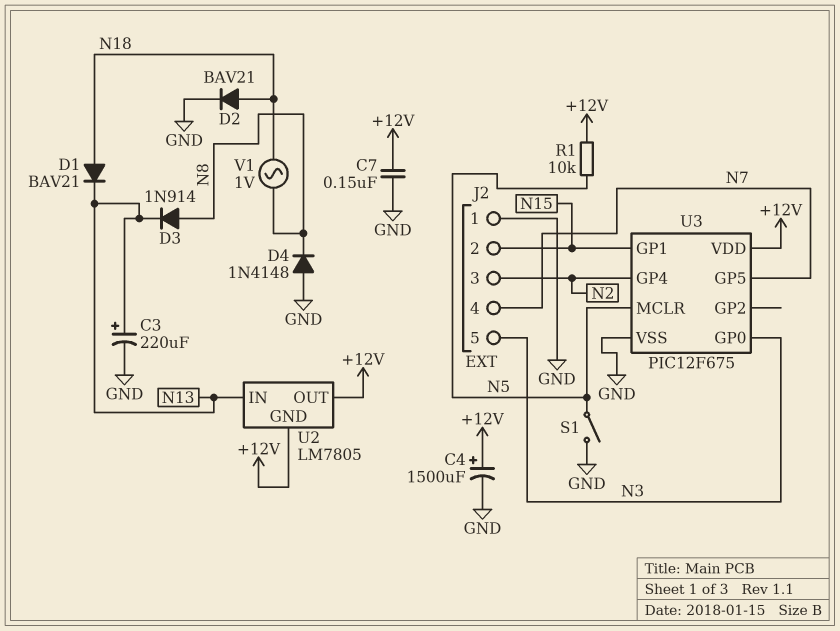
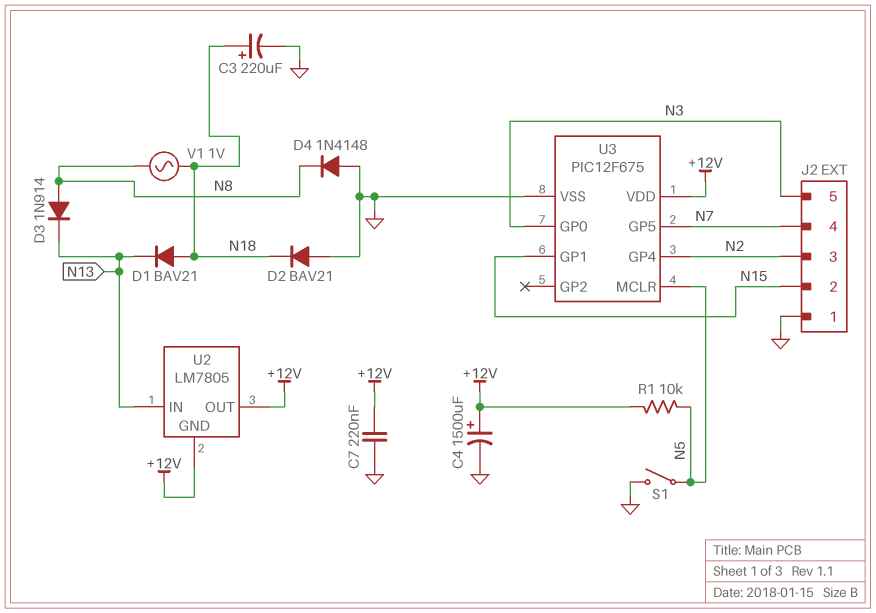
C3: 220uF (plus N13, minus GND) -> 220uF (plus N18, minus GND)
C7: 150nF (+12V, GND) -> 220nF (+12V, GND)
D2: diode BAV21 (A N18, K GND) -> diode BAV21 (A GND, K N18)

